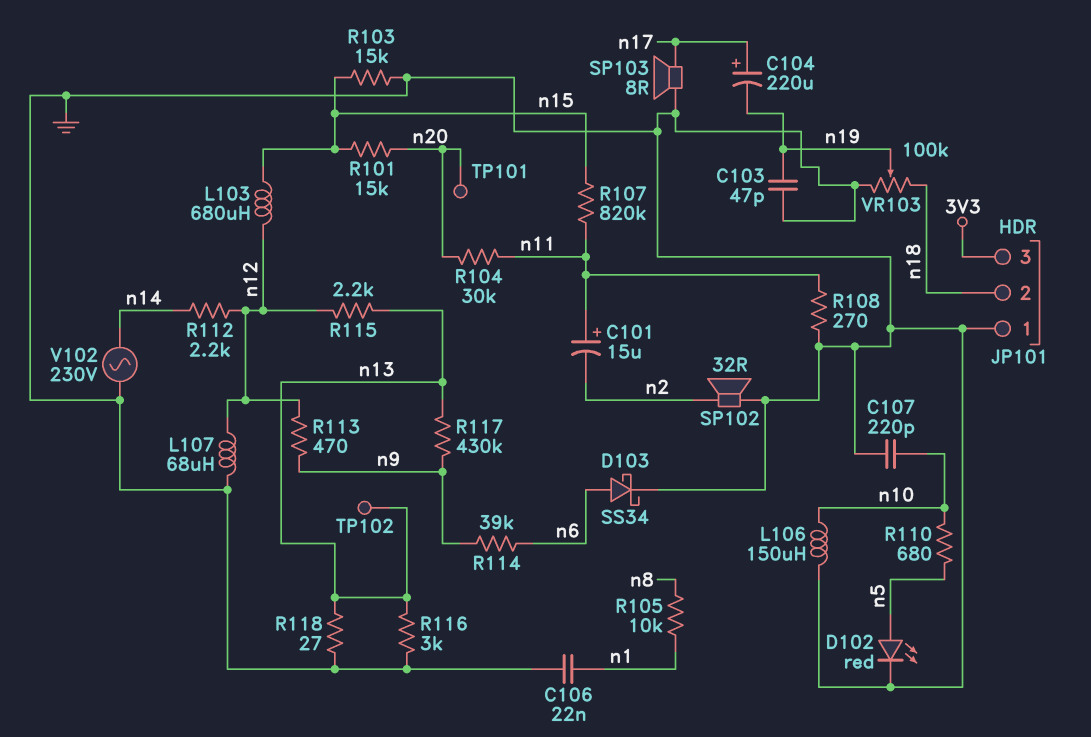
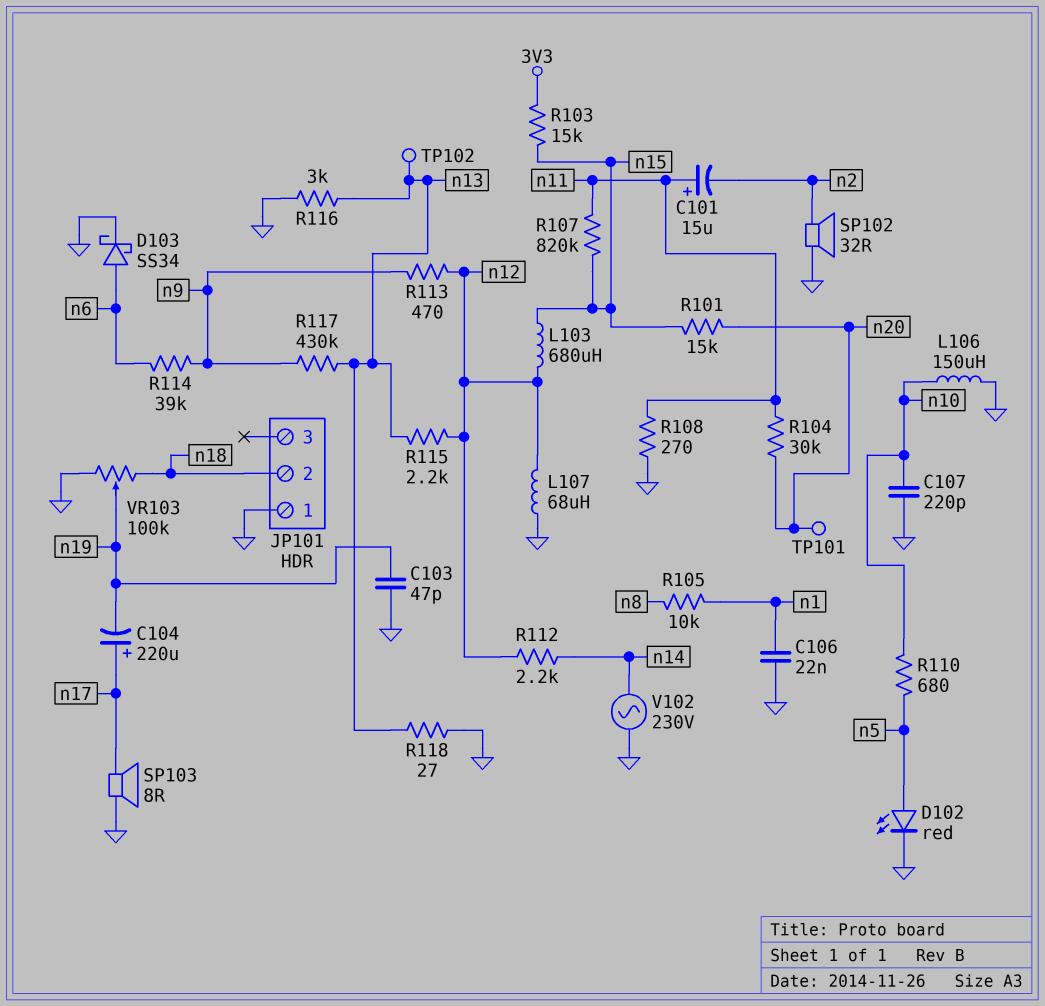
JP101 pin 3: 3V3 -> none
R103: 15k (GND, n15) -> 15k (3V3, n15)

